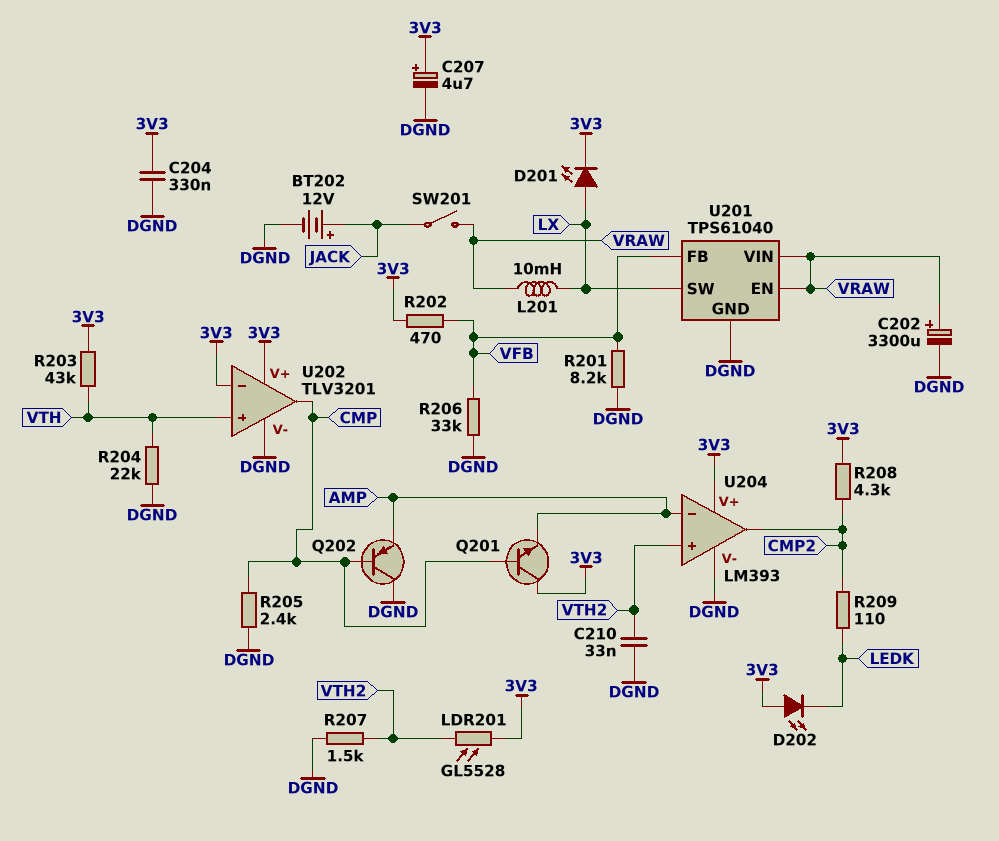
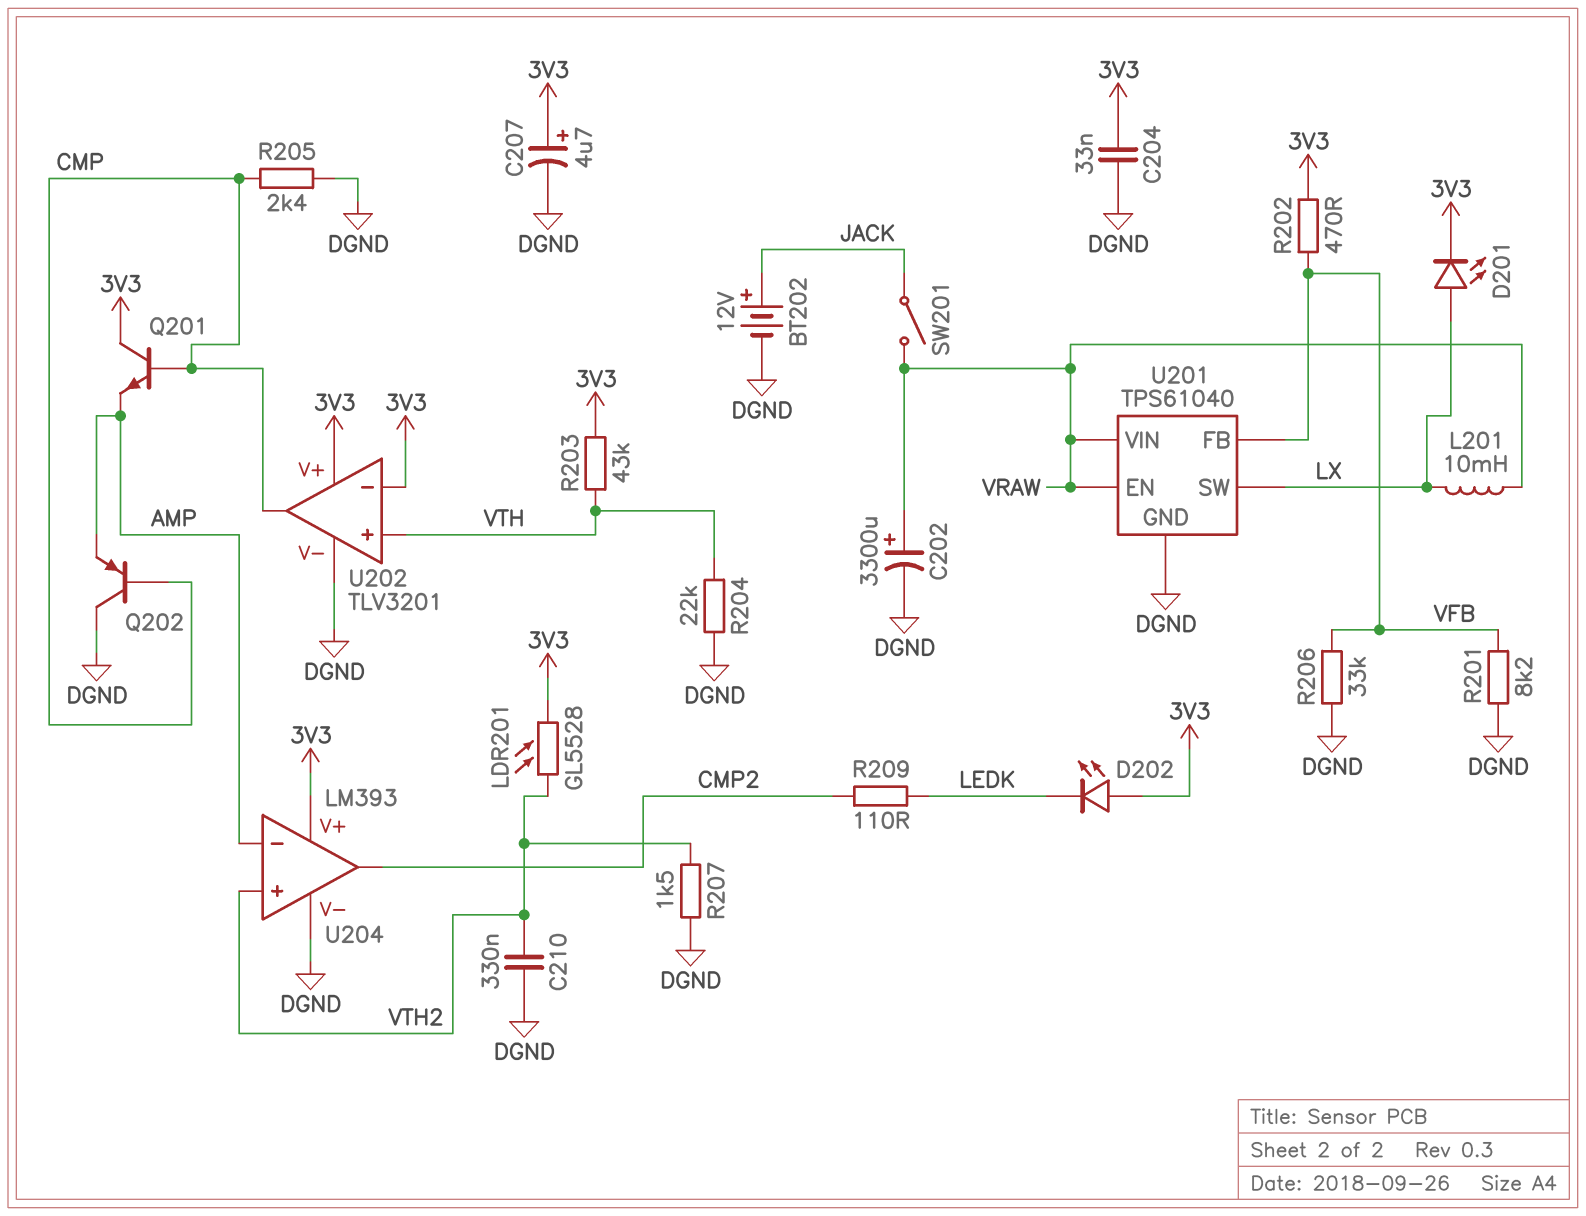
C204: 330nF (3V3, DGND) -> 33nF (3V3, DGND)
C210: 33nF (DGND, VTH2) -> 330nF (DGND, VTH2)
R208: 4.3k (3V3, CMP2) -> none

